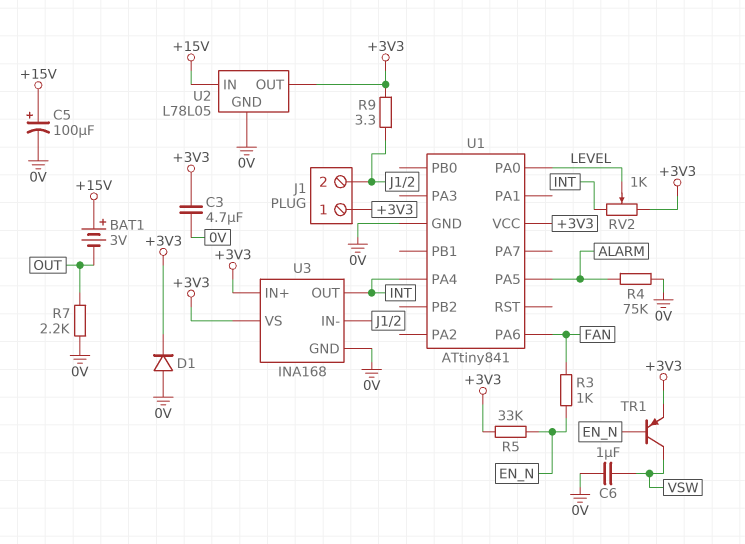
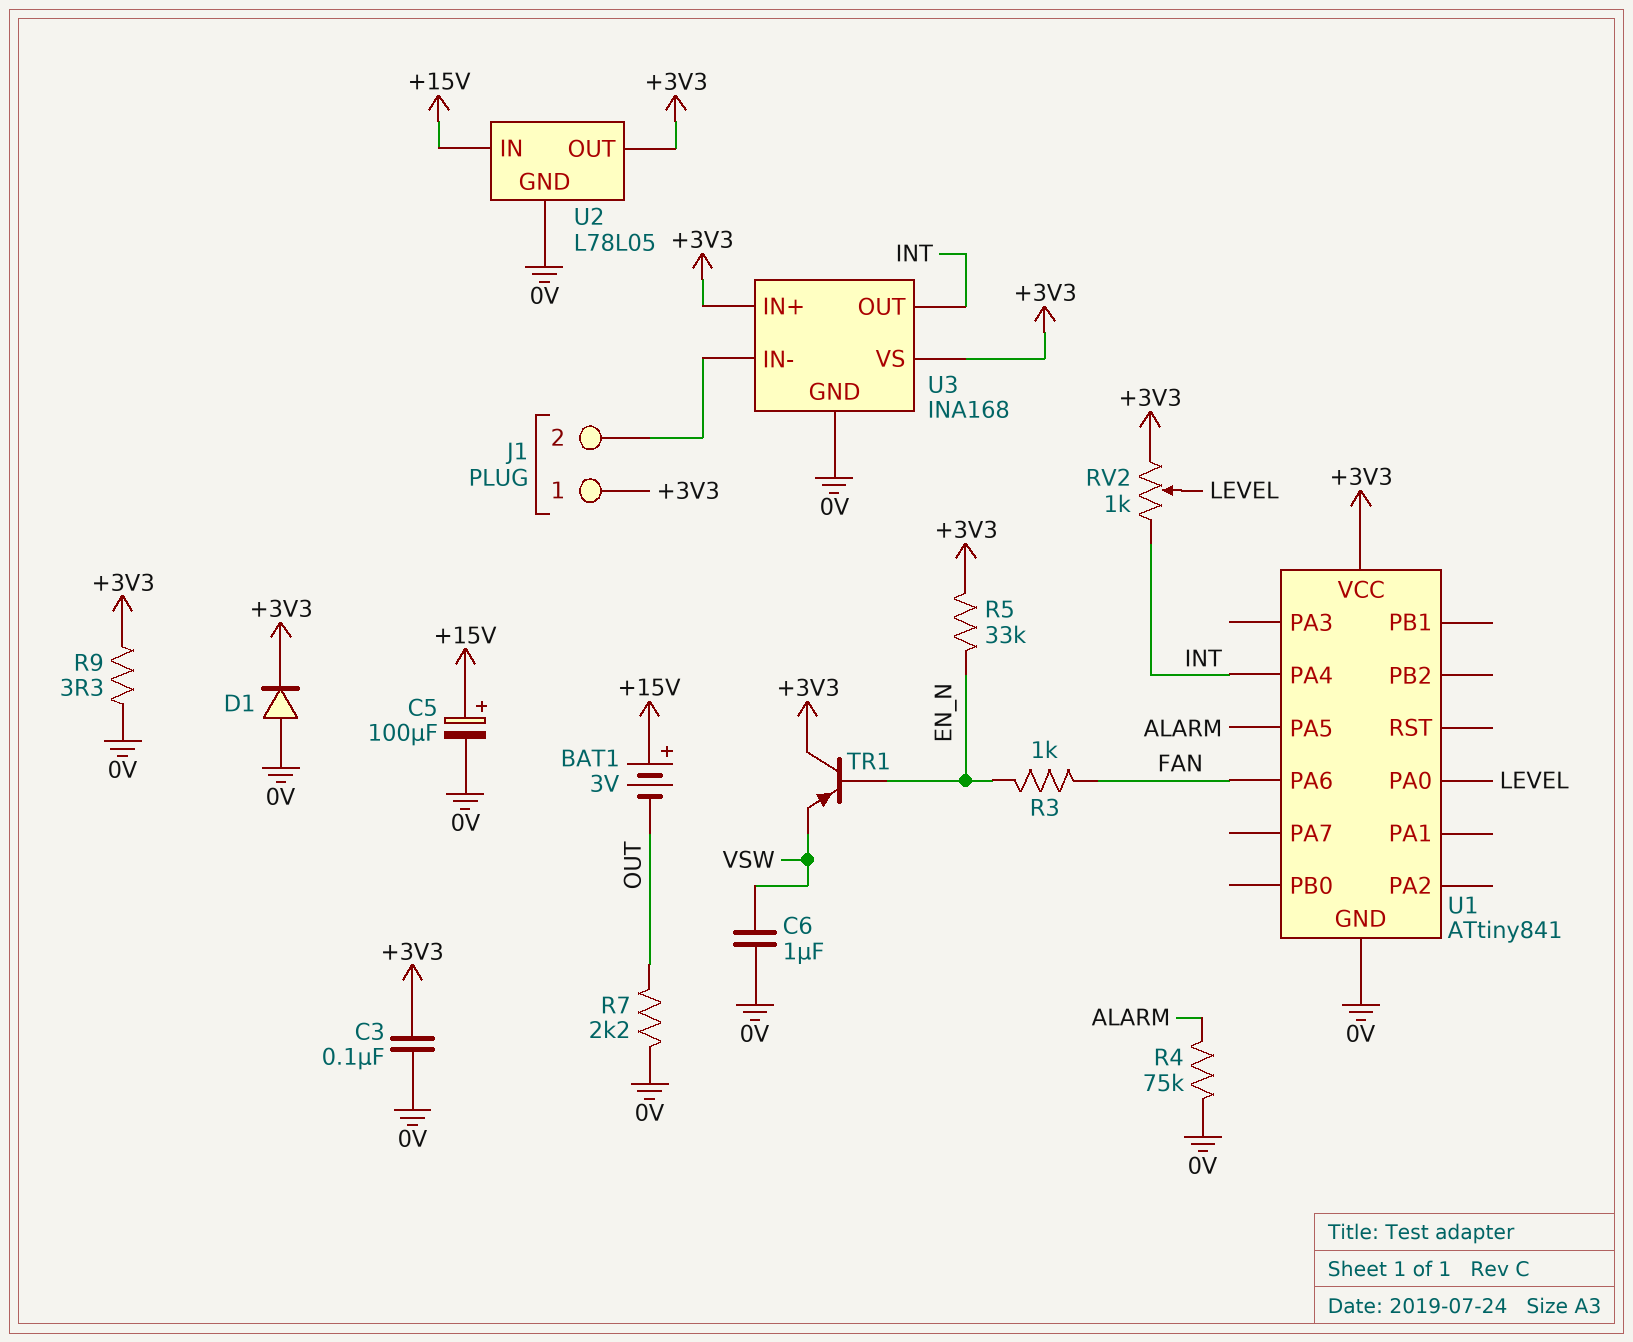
C3: 4.7uF (+3V3, 0V) -> 100nF (+3V3, 0V)
R9: 3.3 (+3V3, J1/2) -> 3.3 (+3V3, 0V)
TR1: PNP (B EN_N, C VSW, E +3V3) -> PNP (B EN_N, C +3V3, E VSW)

